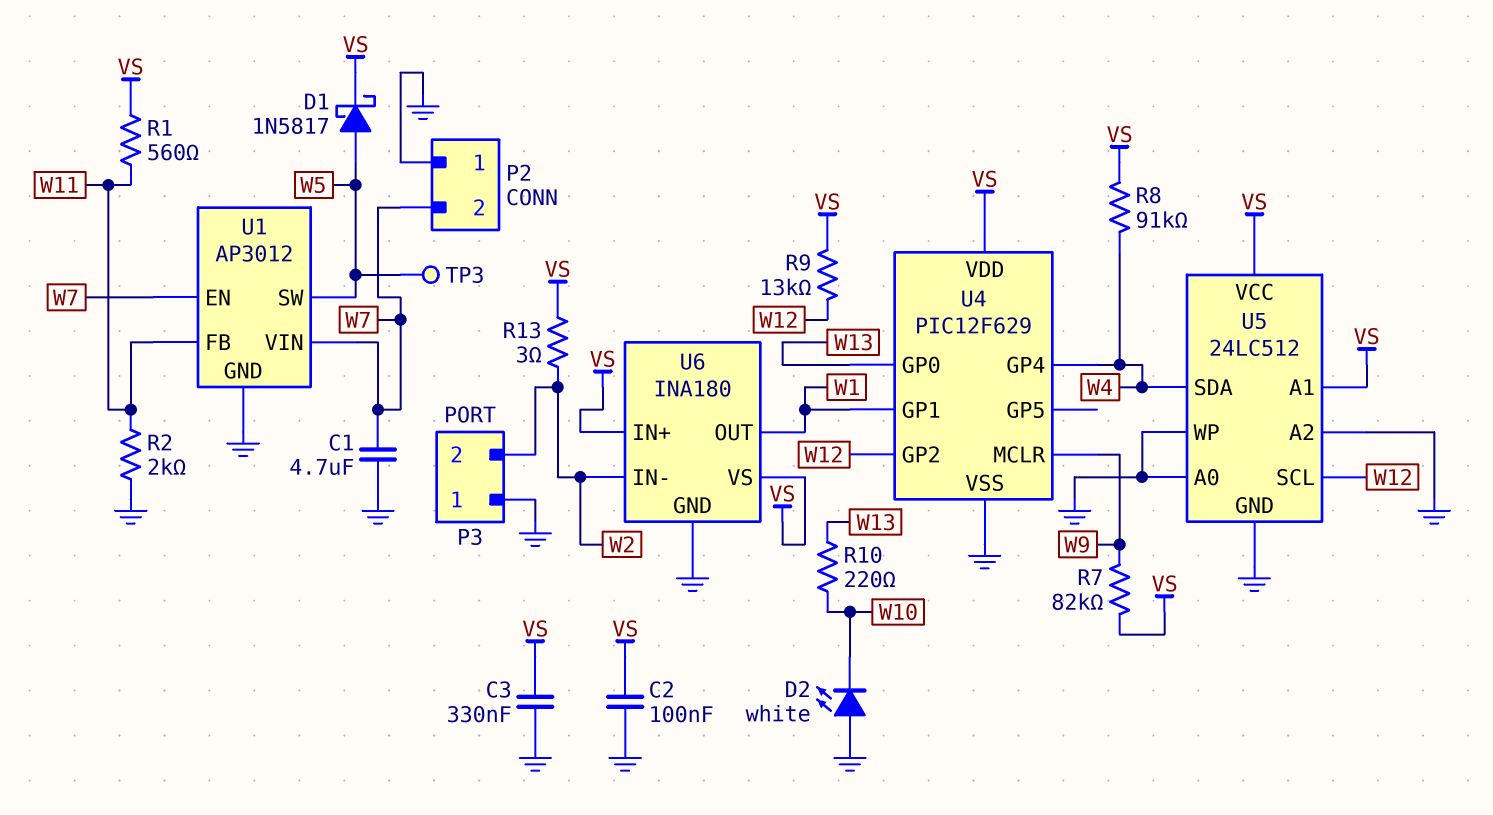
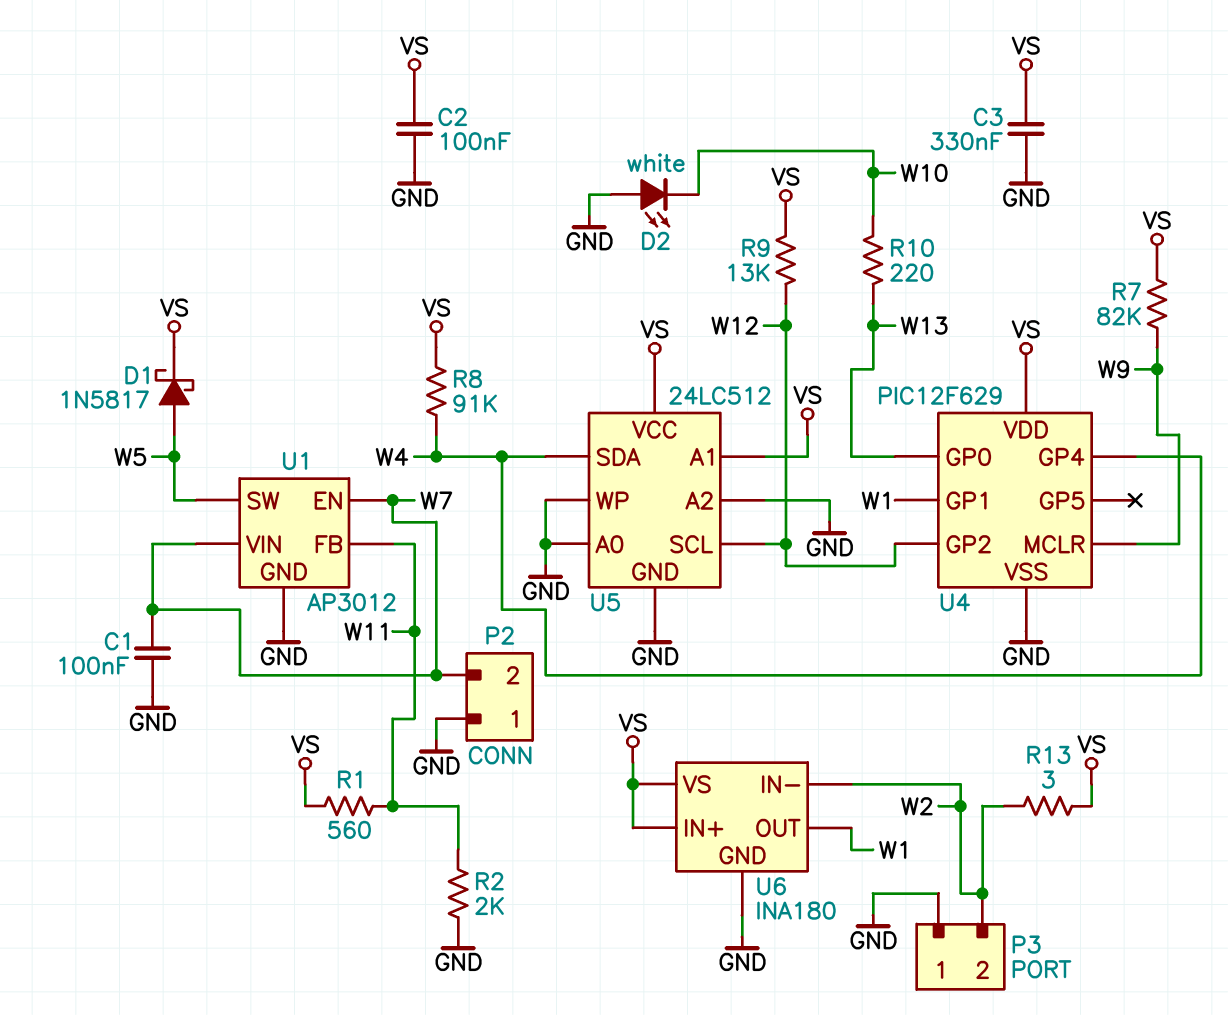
C1: 4.7uF (GND, W7) -> 100nF (GND, W7)
TP3: test point (W5) -> none

